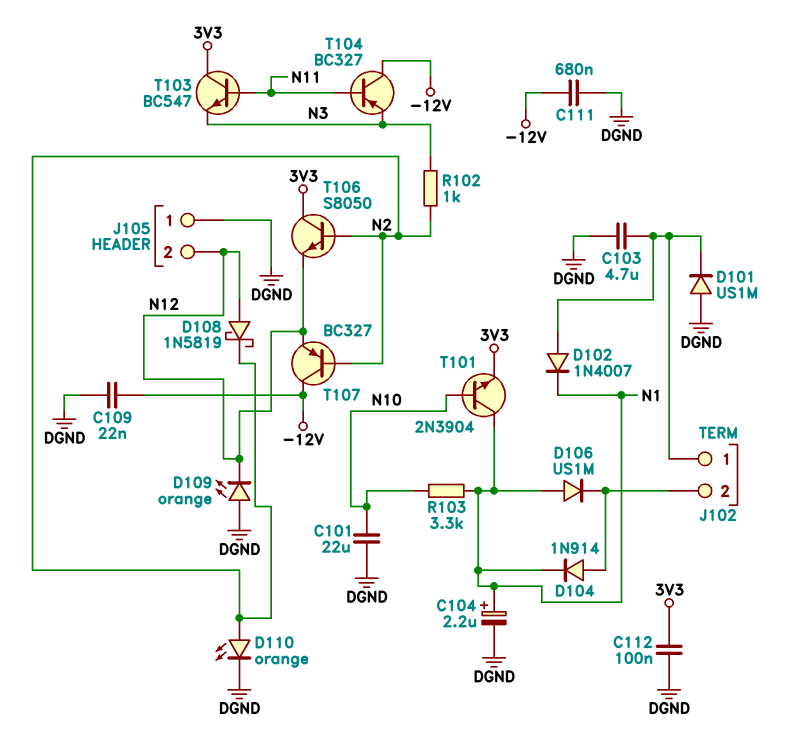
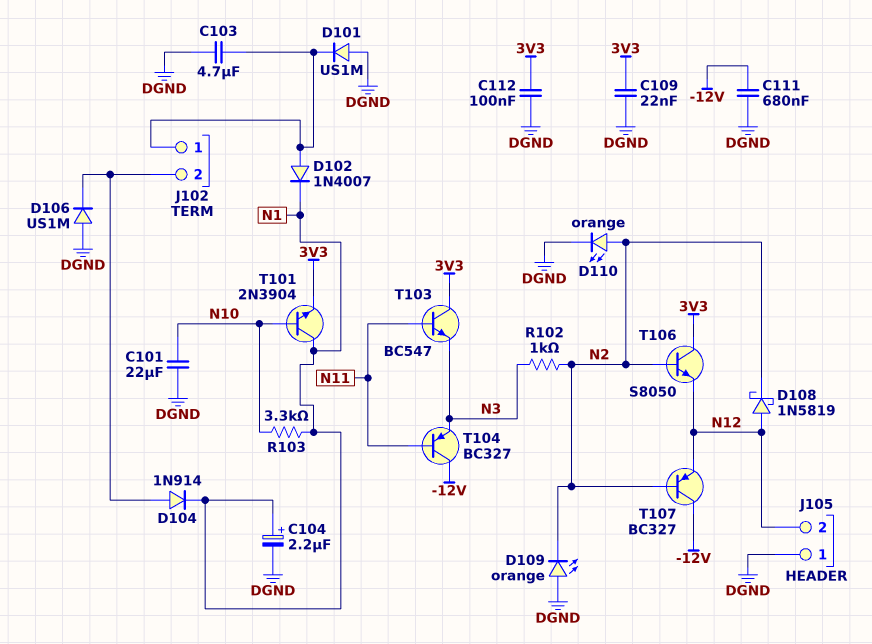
C109: 22nF (-12V, DGND) -> 22nF (3V3, DGND)
D106: diode US1M (A N1, K J102/2) -> diode US1M (A DGND, K J102/2)
D109: LED orange (A DGND, K N12) -> LED orange (A DGND, K N2)

